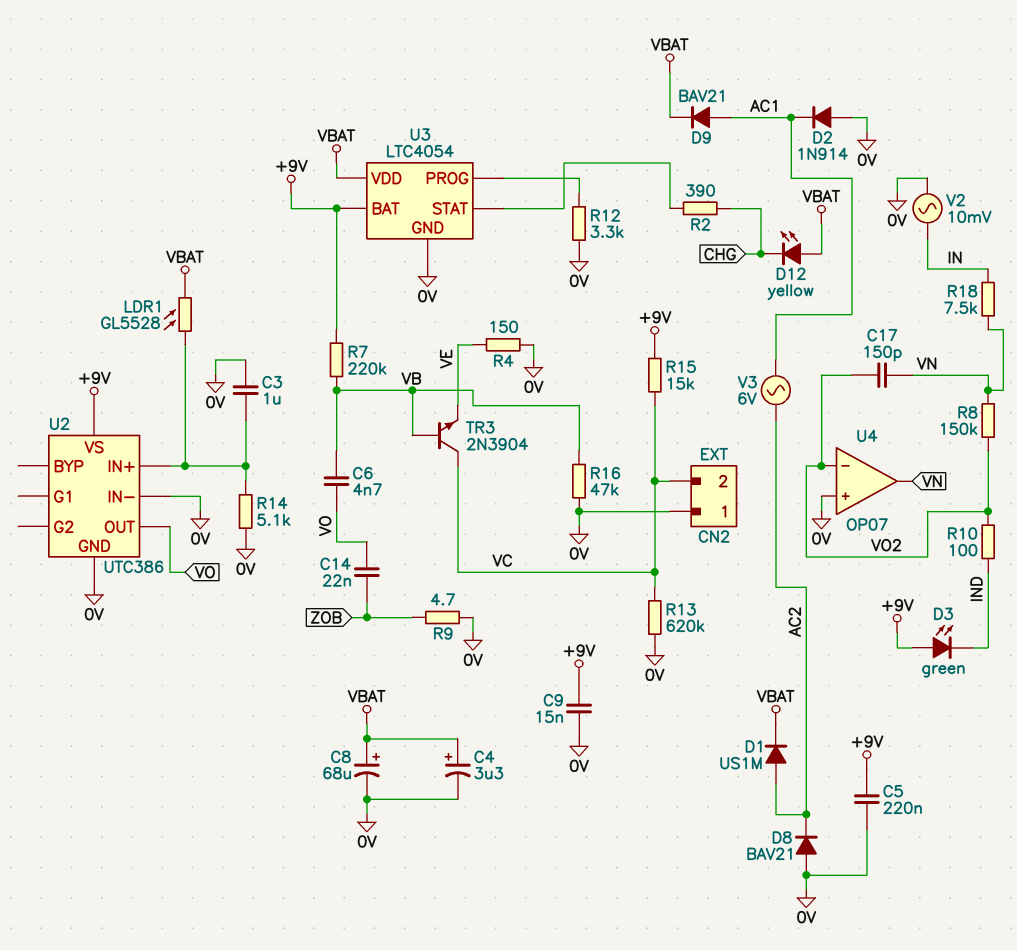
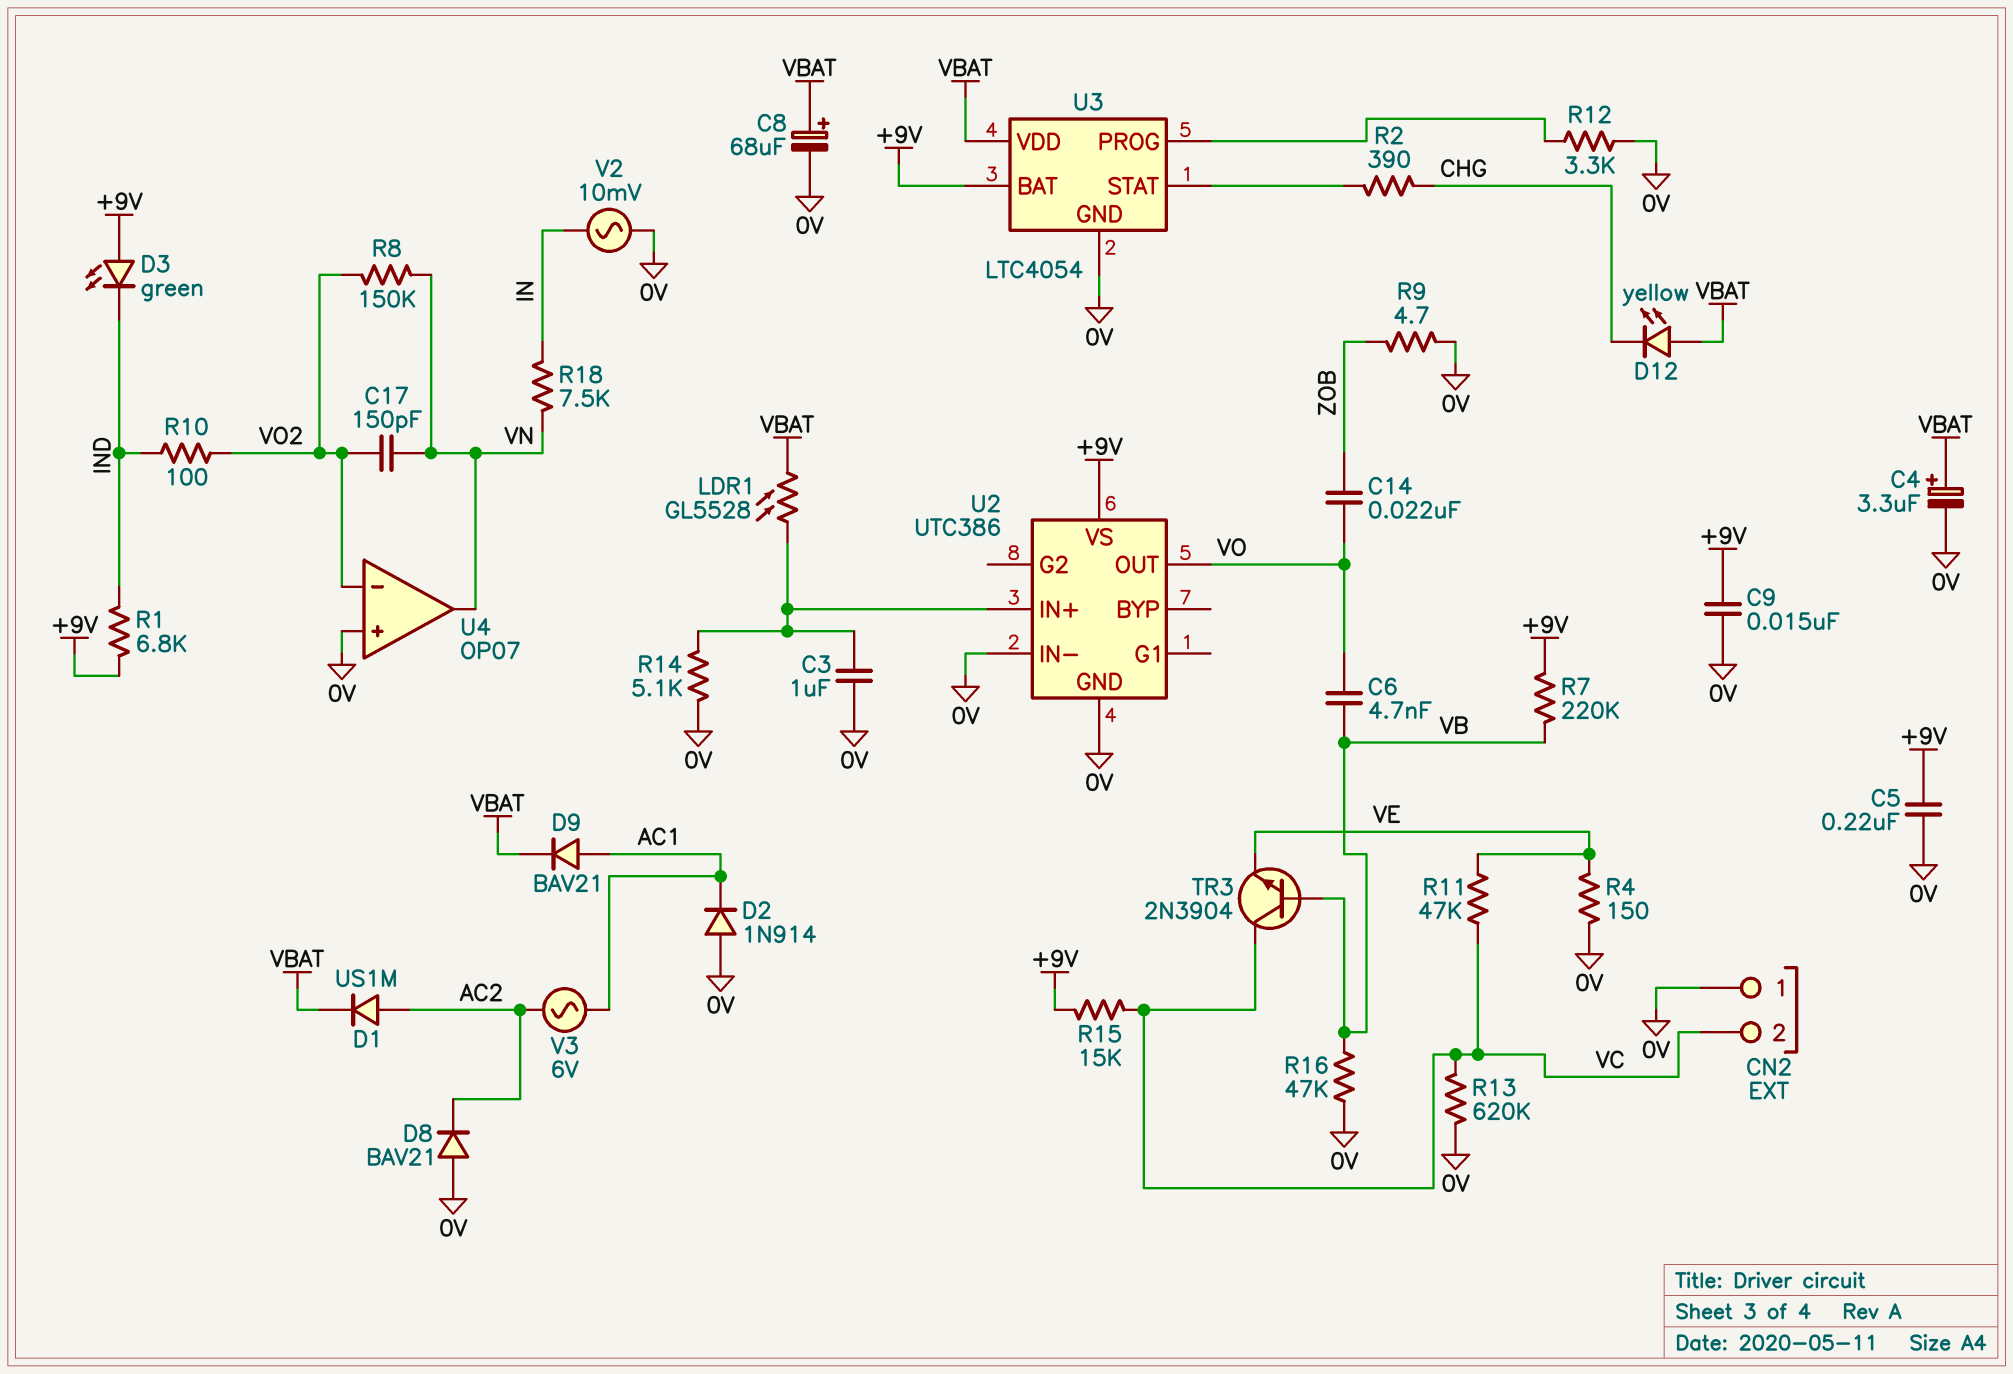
R1: none -> 6.8k (+9V, IND)
R11: none -> 47k (VC, VE)

